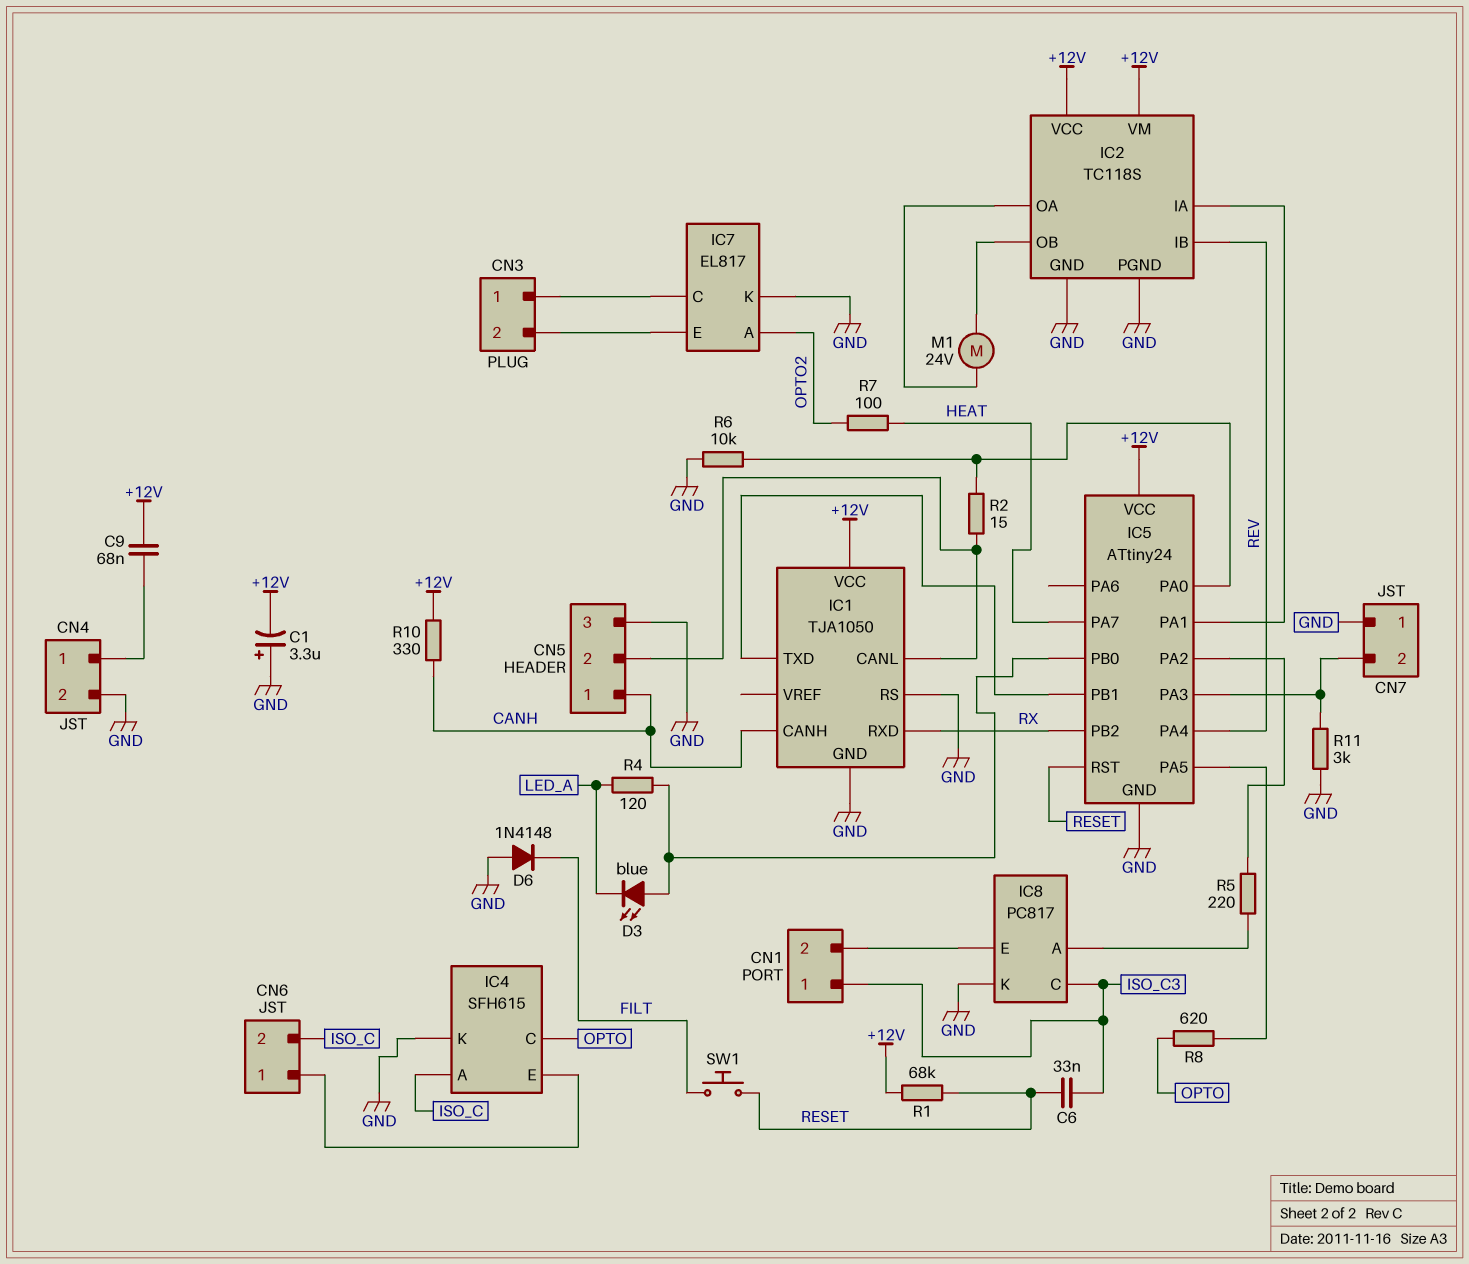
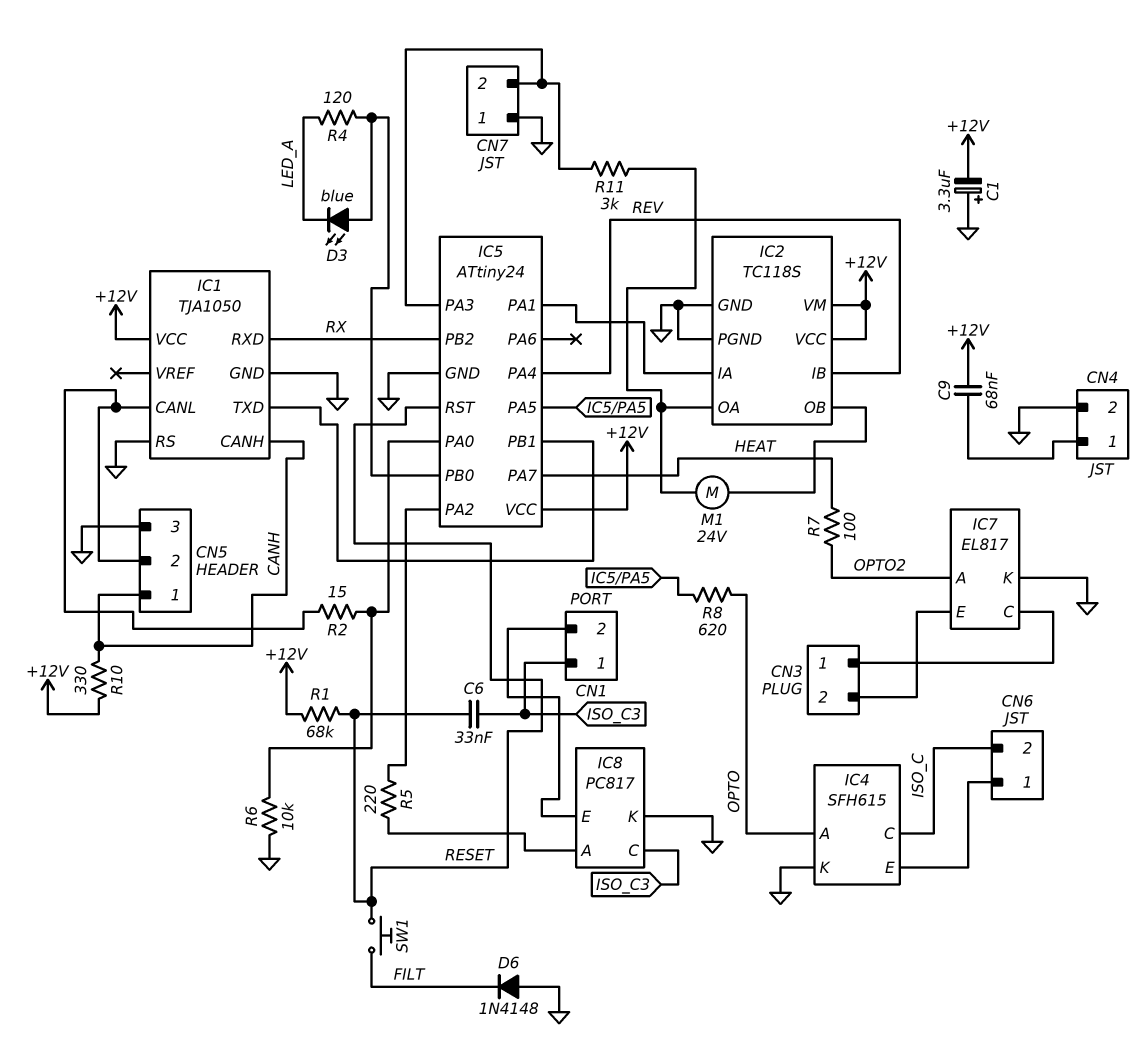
IC4 pin A: ISO_C -> OPTO
IC4 pin C: OPTO -> ISO_C
R11: 3k (CN7/2, GND) -> 3k (CN7/2, IC2/OA)

